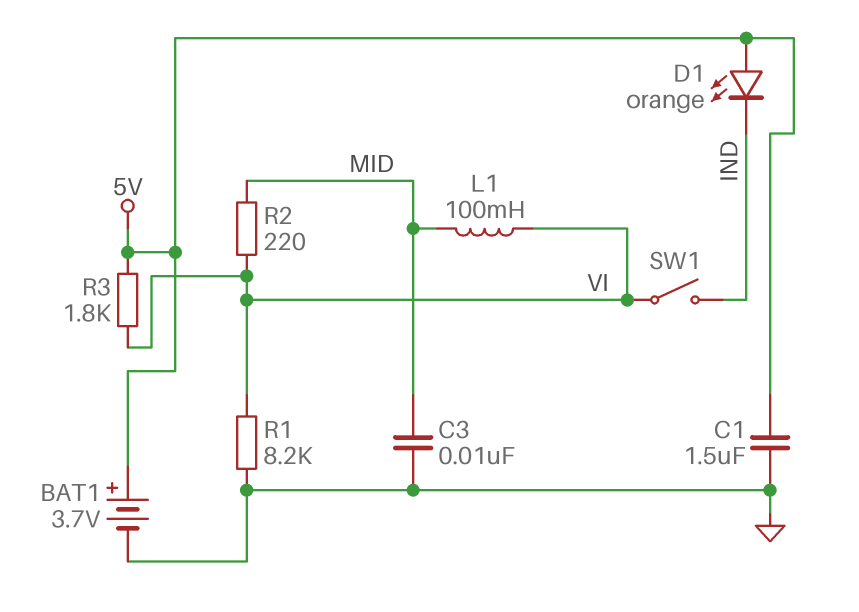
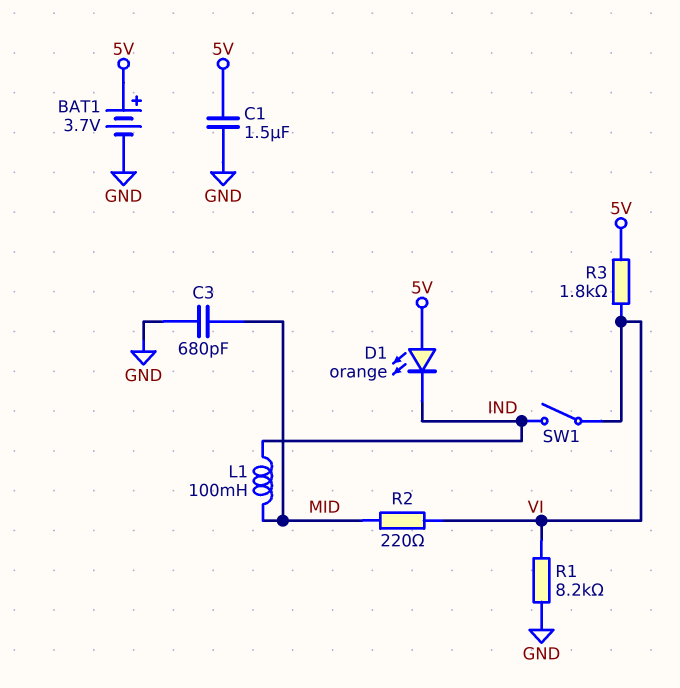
C3: 10nF (GND, MID) -> 680pF (GND, MID)
L1: 100mH (MID, VI) -> 100mH (IND, MID)

